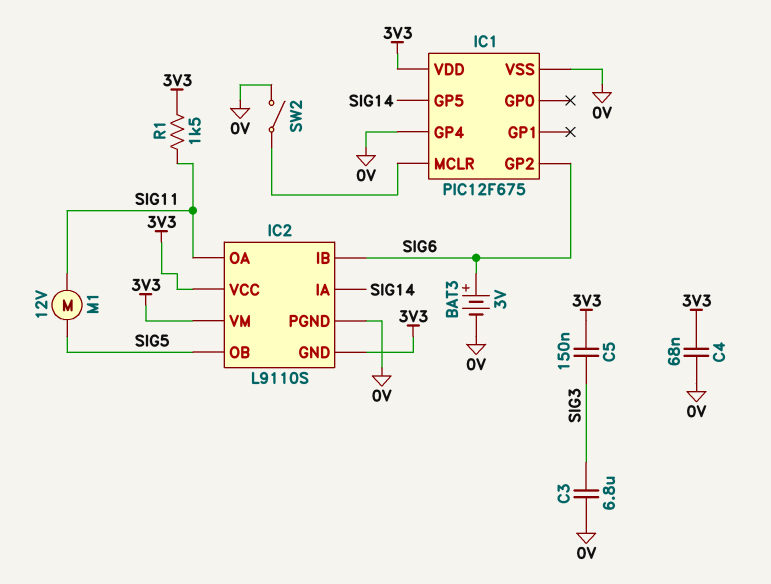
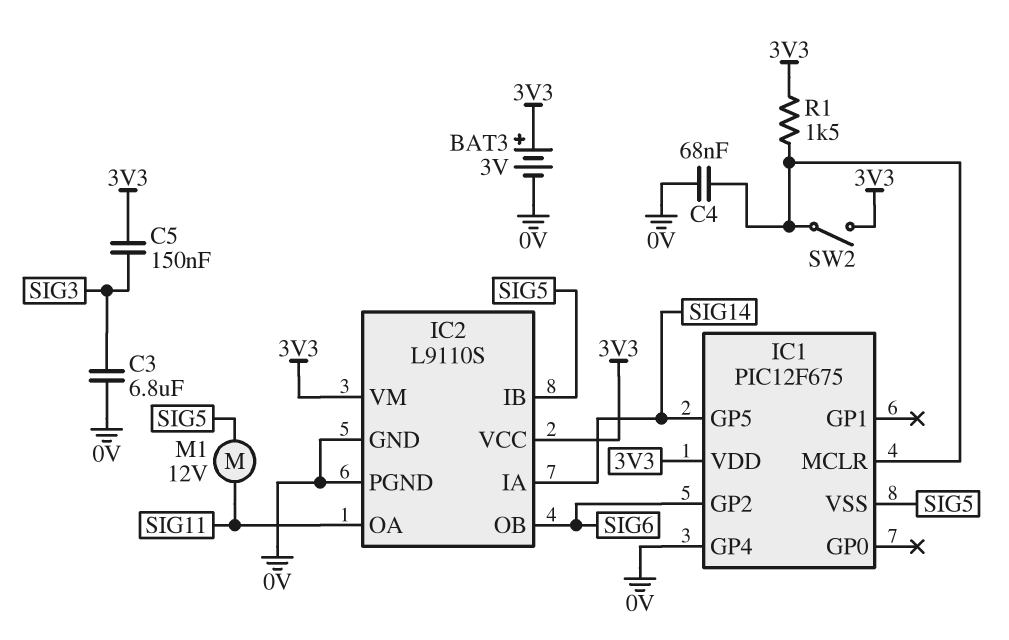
BAT3: 3V (plus SIG6, minus 0V) -> 3V (plus 3V3, minus 0V)
C4: 68nF (0V, 3V3) -> 68nF (0V, IC1/MCLR)
IC1 pin VSS: 0V -> SIG5
IC2 pin GND: 3V3 -> 0V
IC2 pin IB: SIG6 -> SIG5
IC2 pin OB: SIG5 -> SIG6
R1: 1.5k (3V3, SIG11) -> 1.5k (3V3, IC1/MCLR)
SW2: switch (0V, IC1/MCLR) -> switch (3V3, IC1/MCLR)

